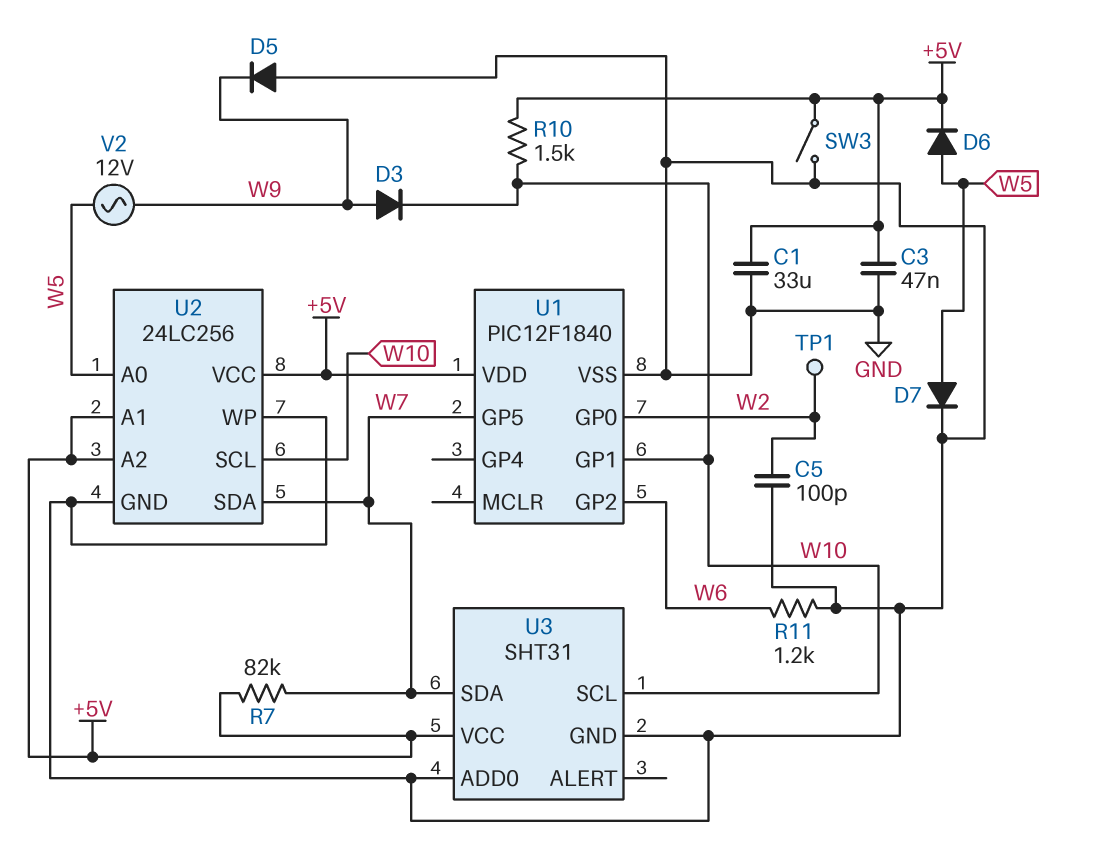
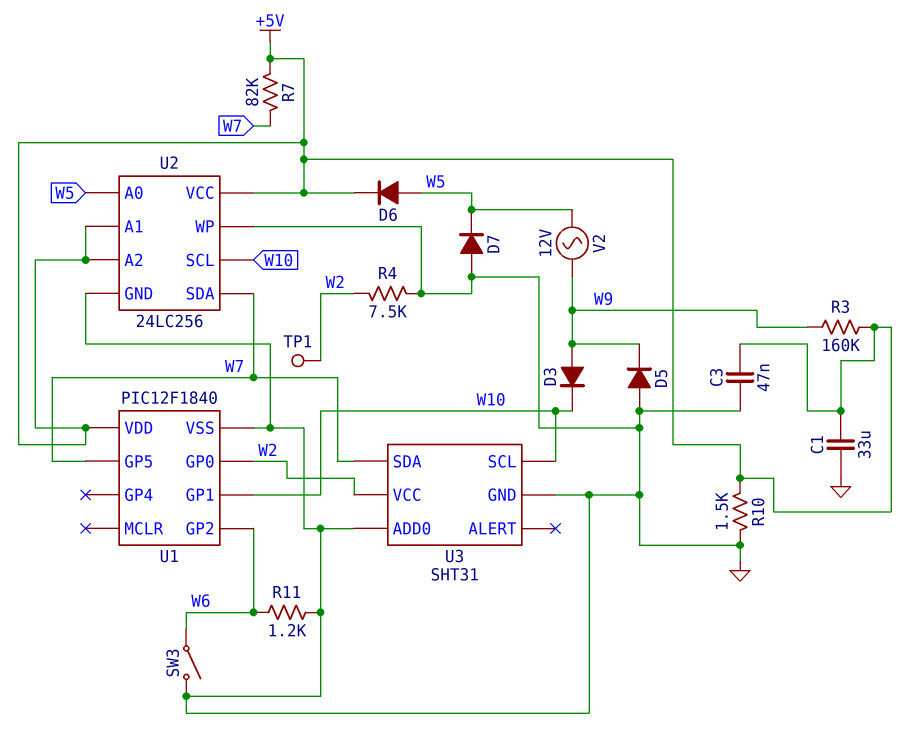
C5: 100pF (GND, W2) -> none
D7: diode (A W5, K GND) -> diode (A GND, K W5)
R3: none -> 160k (+5V, W9)
R4: none -> 7.5k (GND, W2)
R10: 1.5k (+5V, W10) -> 1.5k (+5V, GND)
SW3: switch (+5V, GND) -> switch (GND, W6)
U3 pin VCC: +5V -> W2

